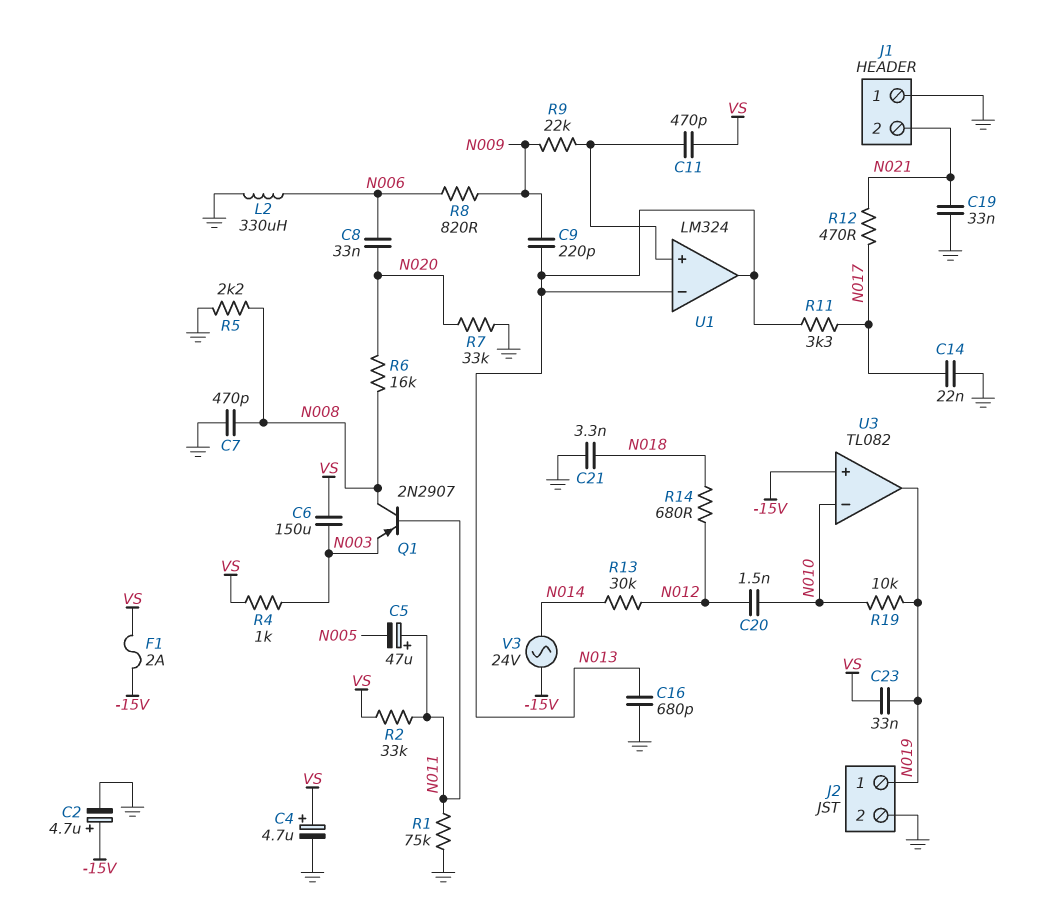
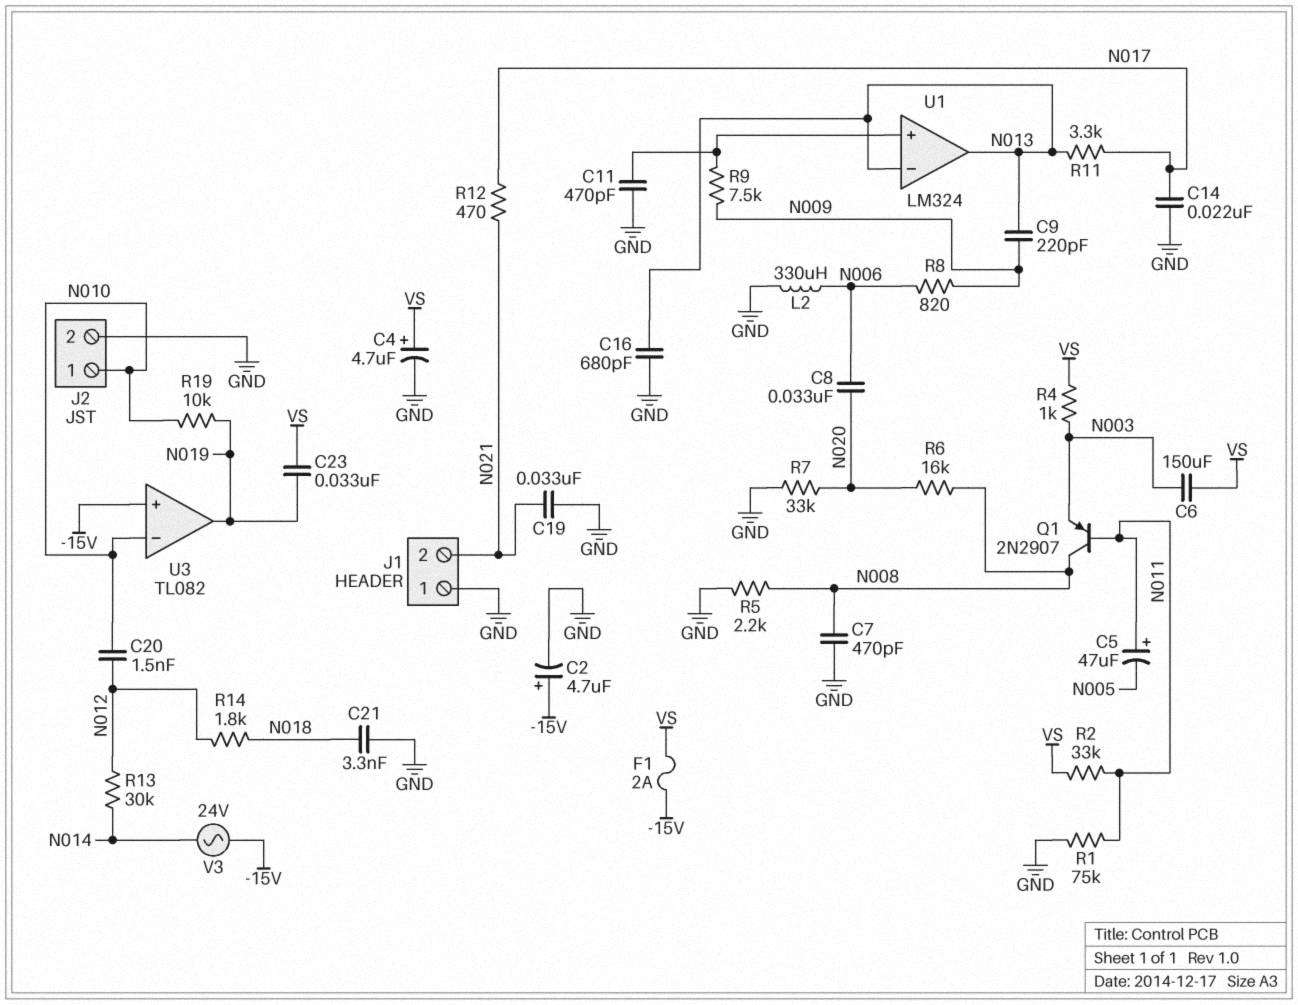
C11: 470pF (U1/in+, VS) -> 470pF (GND, U1/in+)
J2 pin 1: N019 -> N010
R9: 22k (N009, U1/in+) -> 7.5k (N009, U1/in+)
R14: 680 (N012, N018) -> 1.8k (N012, N018)

